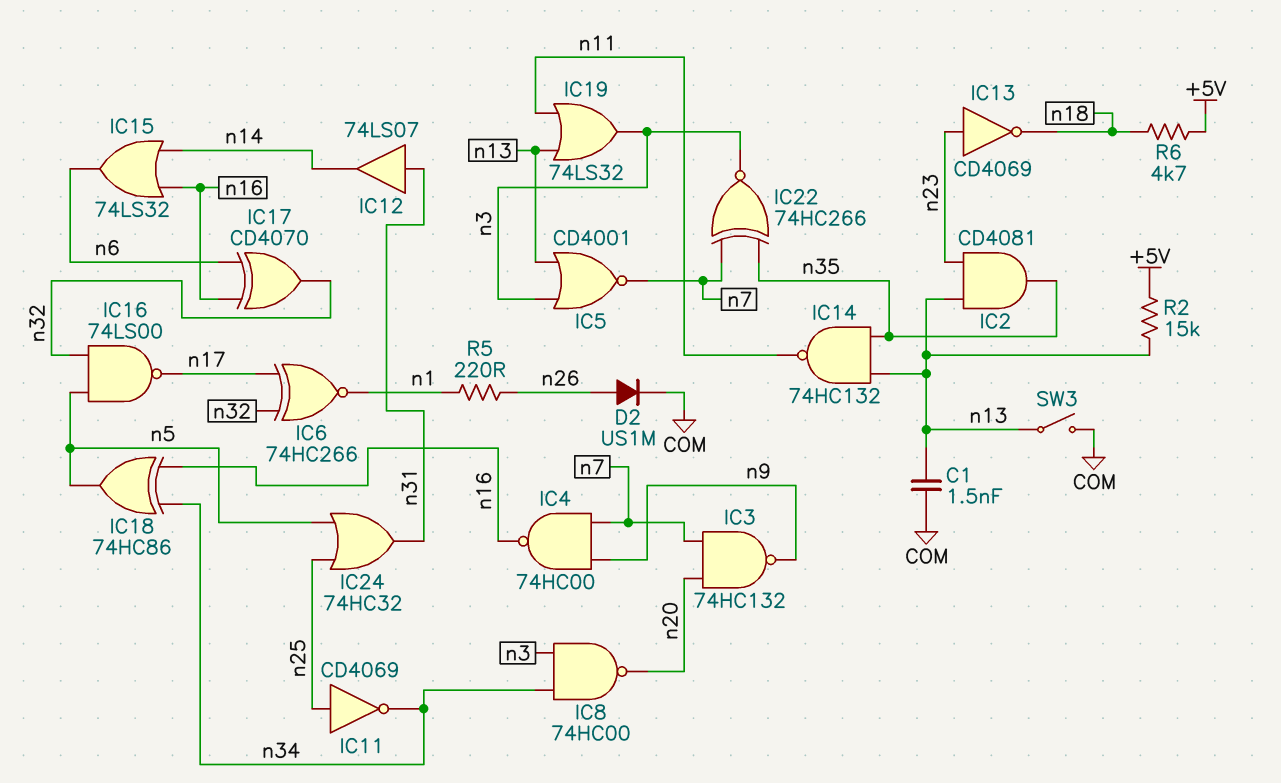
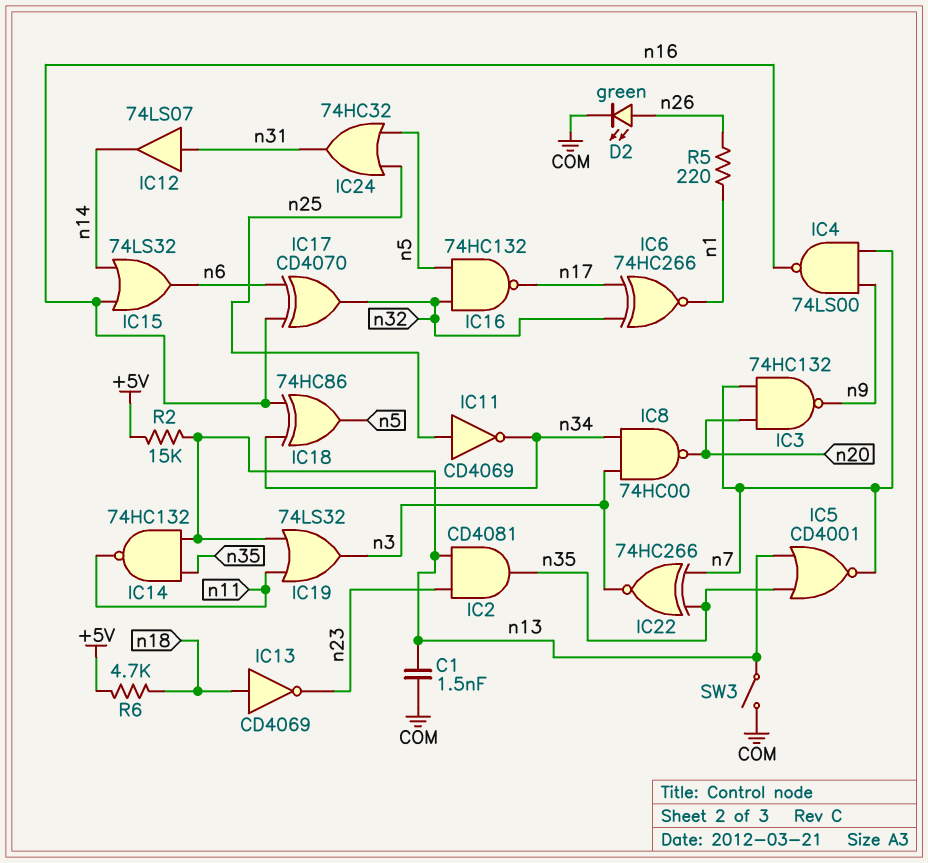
D2: diode US1M (A n26, K COM) -> LED green (A n26, K COM)
IC4: NAND 74HC00 (in n7, in n9, out n16) -> NAND 74LS00 (in n7, in n9, out n16)
IC5: NOR CD4001 (in n3, in n13, out n7) -> NOR CD4001 (in n13, in n35, out n7)
IC13: NOT CD4069 (in n23, out n18) -> NOT CD4069 (in n18, out n23)
IC16: NAND 74LS00 (in n5, in n32, out n17) -> NAND 74HC132 (in n5, in n32, out n17)

